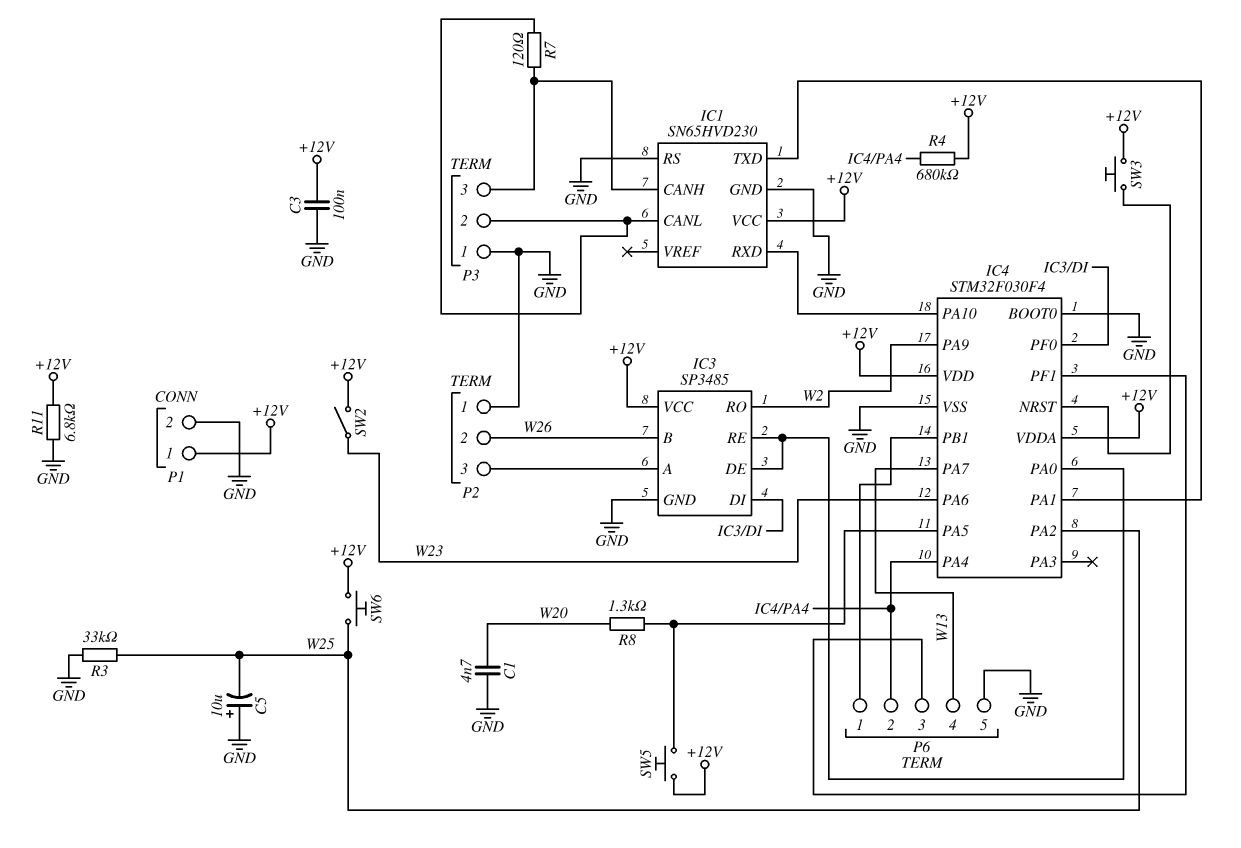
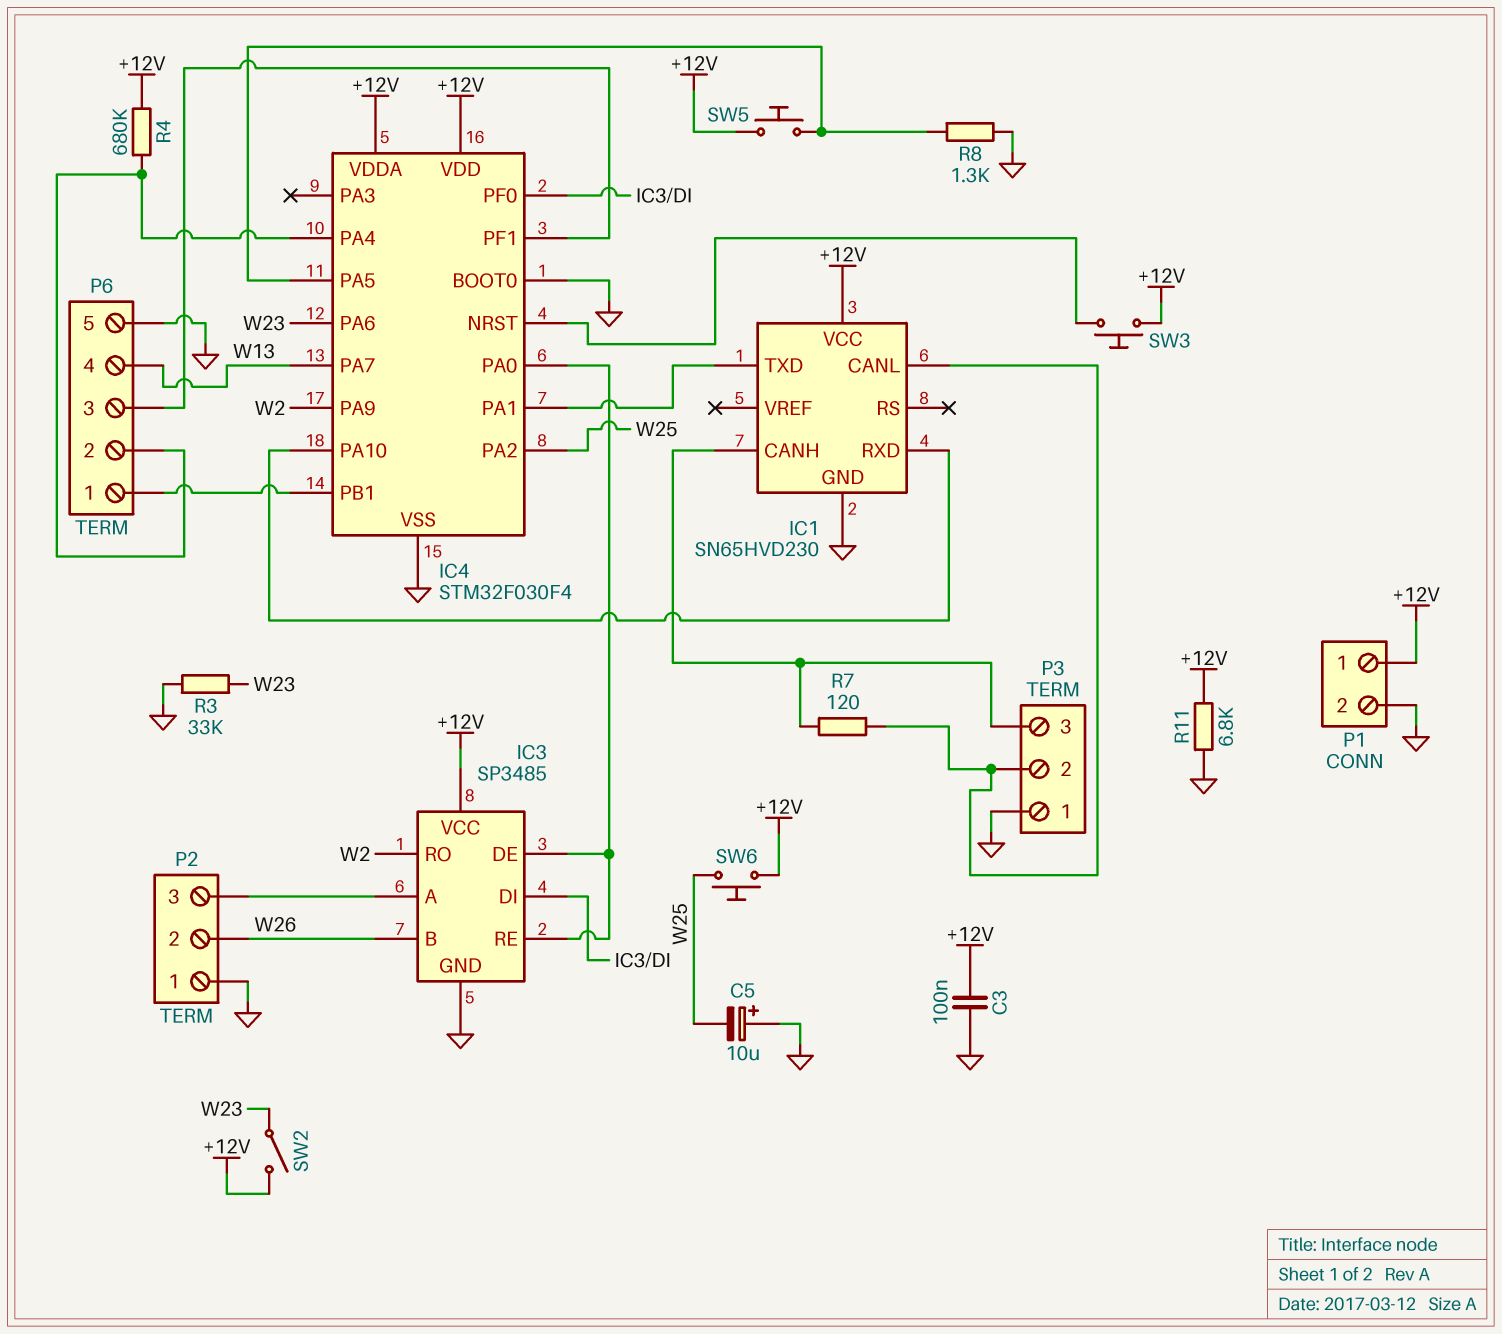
C1: 4.7nF (GND, W20) -> none
IC1 pin RS: GND -> none
R3: 33k (GND, W25) -> 33k (GND, W23)
R8: 1.3k (IC4/PA5, W20) -> 1.3k (GND, IC4/PA5)

